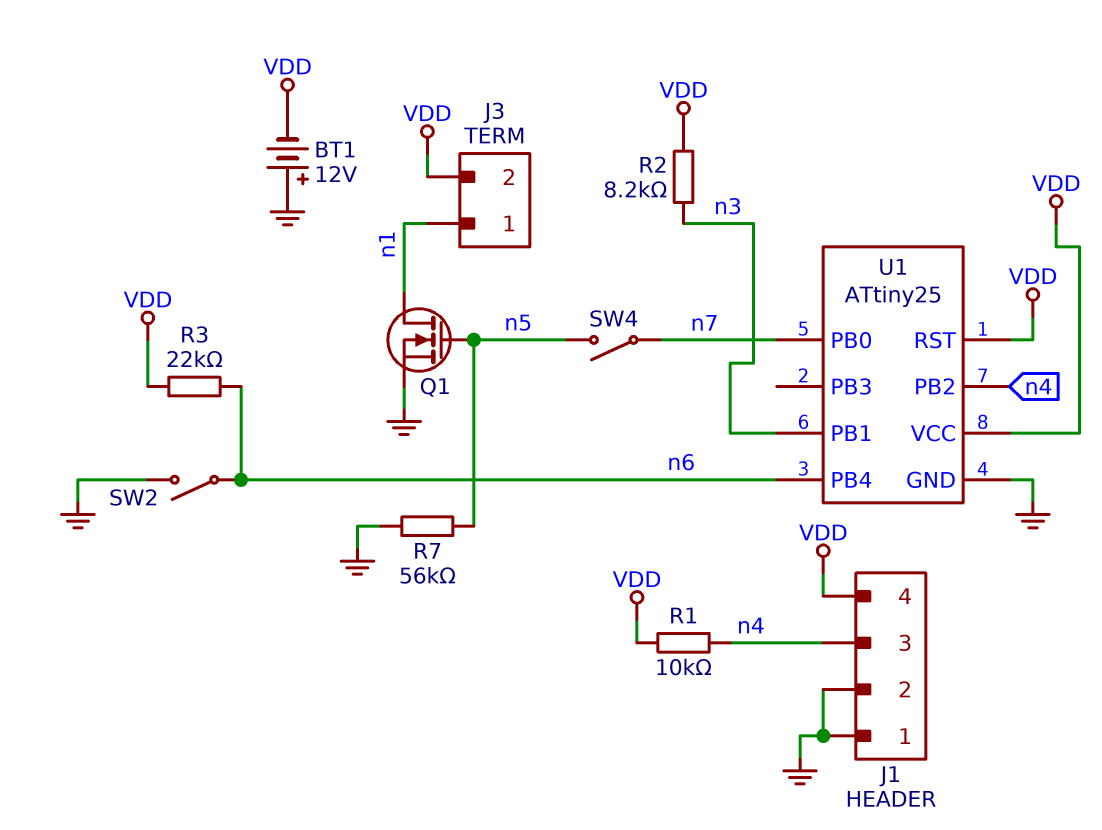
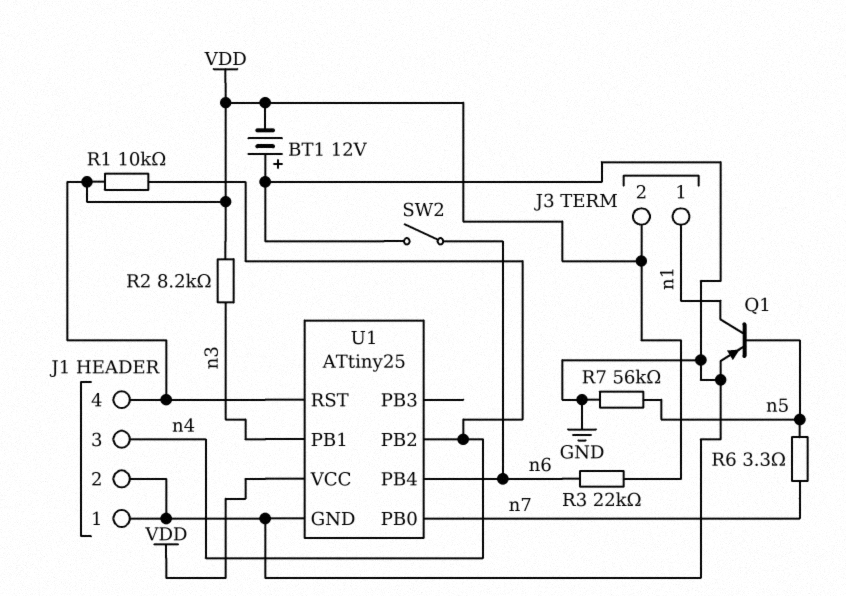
Q1: NMOS (G n5, D n1, S GND) -> PNP (B n5, C n1, E GND)
R6: none -> 3.3 (n5, n7)
SW4: switch (n5, n7) -> none

